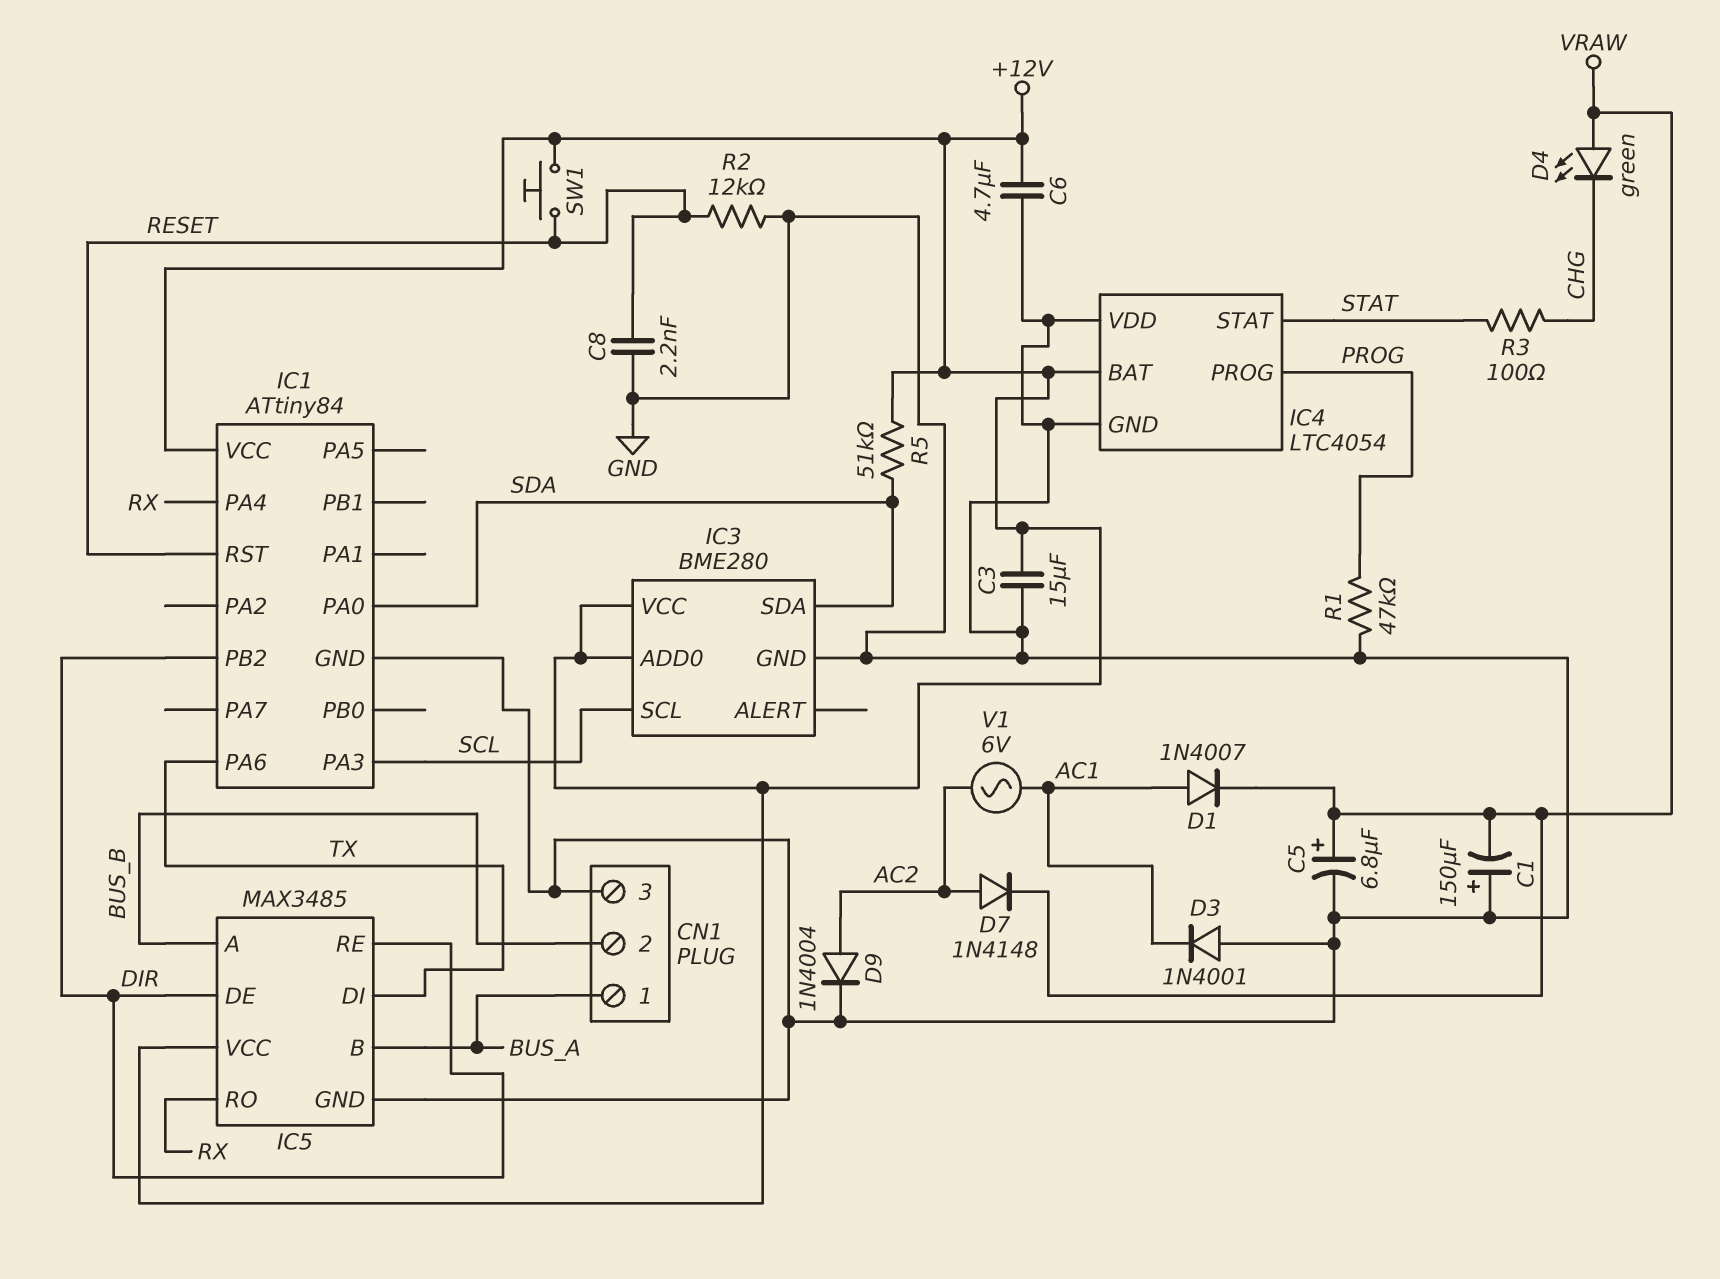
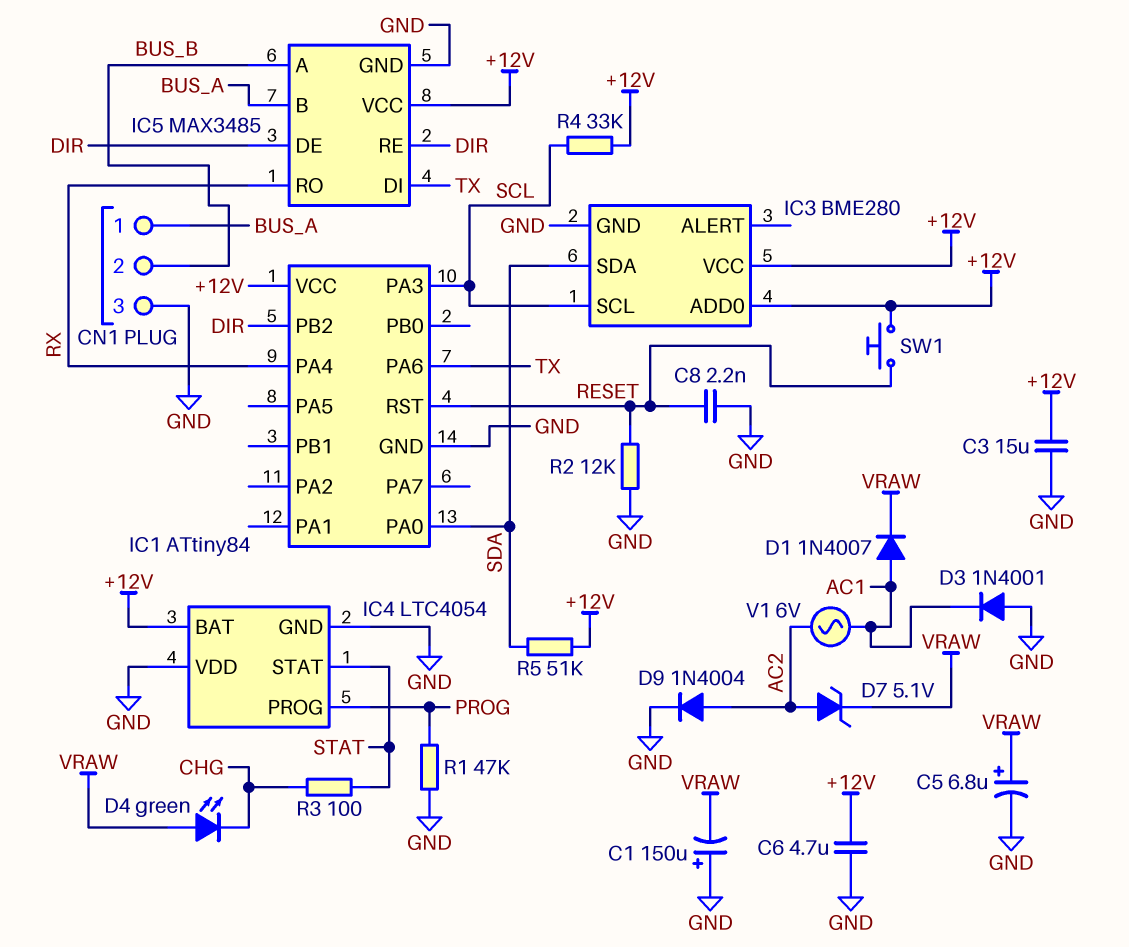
D7: diode 1N4148 (A AC2, K VRAW) -> zener 5.1V (A AC2, K VRAW)
R4: none -> 33k (+12V, SCL)

